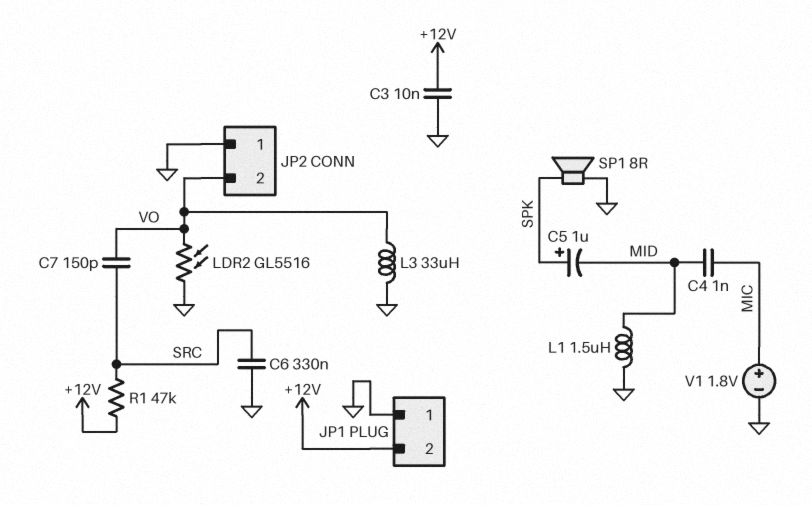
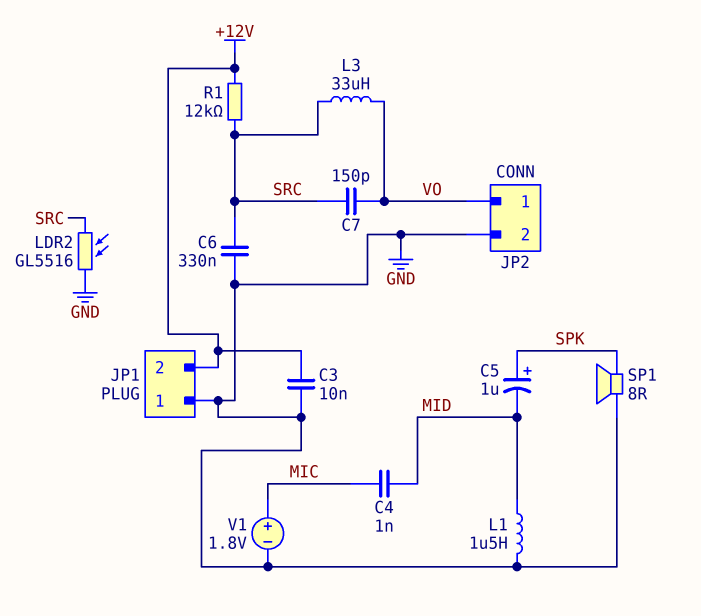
JP2 pin 1: GND -> VO
JP2 pin 2: VO -> GND
L3: 33uH (GND, VO) -> 33uH (SRC, VO)
LDR2: GL5516 (GND, VO) -> GL5516 (GND, SRC)
R1: 47k (+12V, SRC) -> 12k (+12V, SRC)

